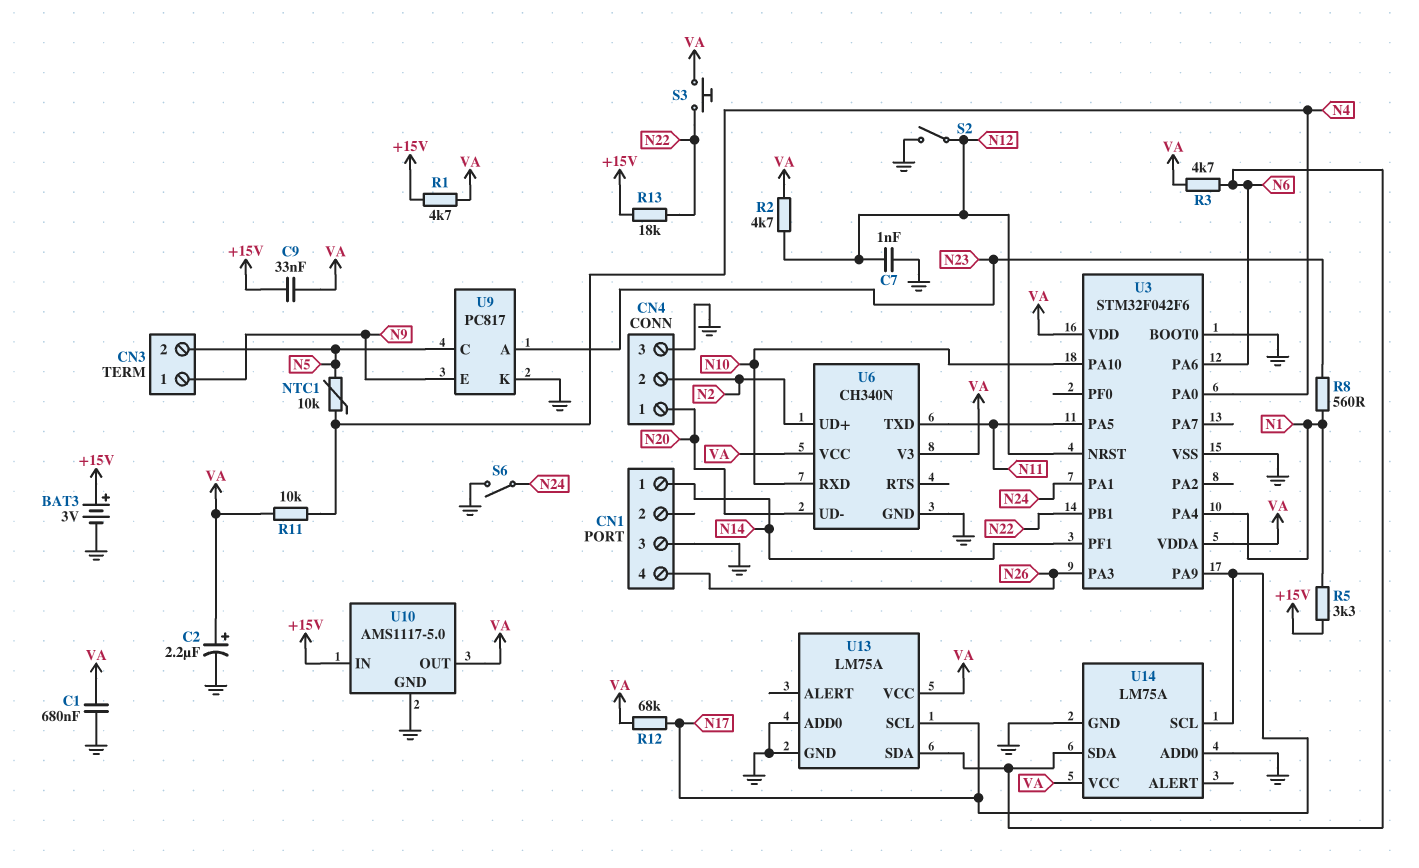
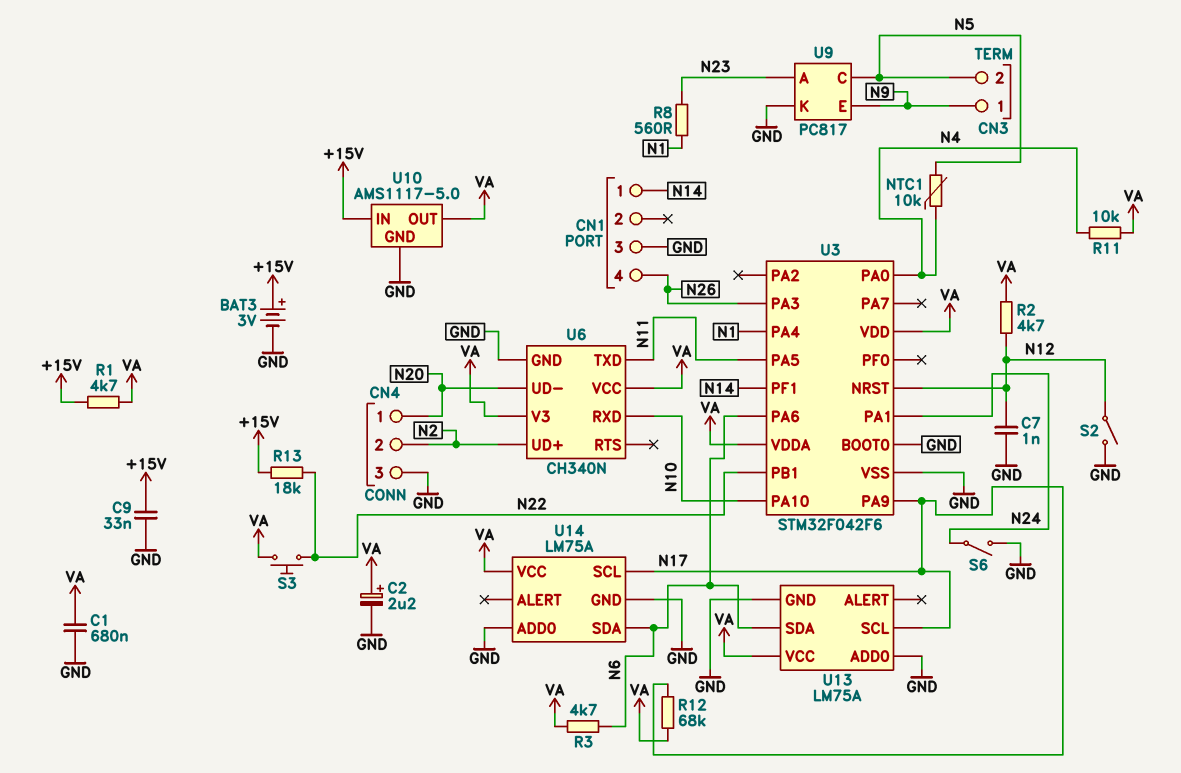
C9: 33nF (+15V, VA) -> 33nF (+15V, GND)
R5: 3.3k (+15V, N1) -> none

